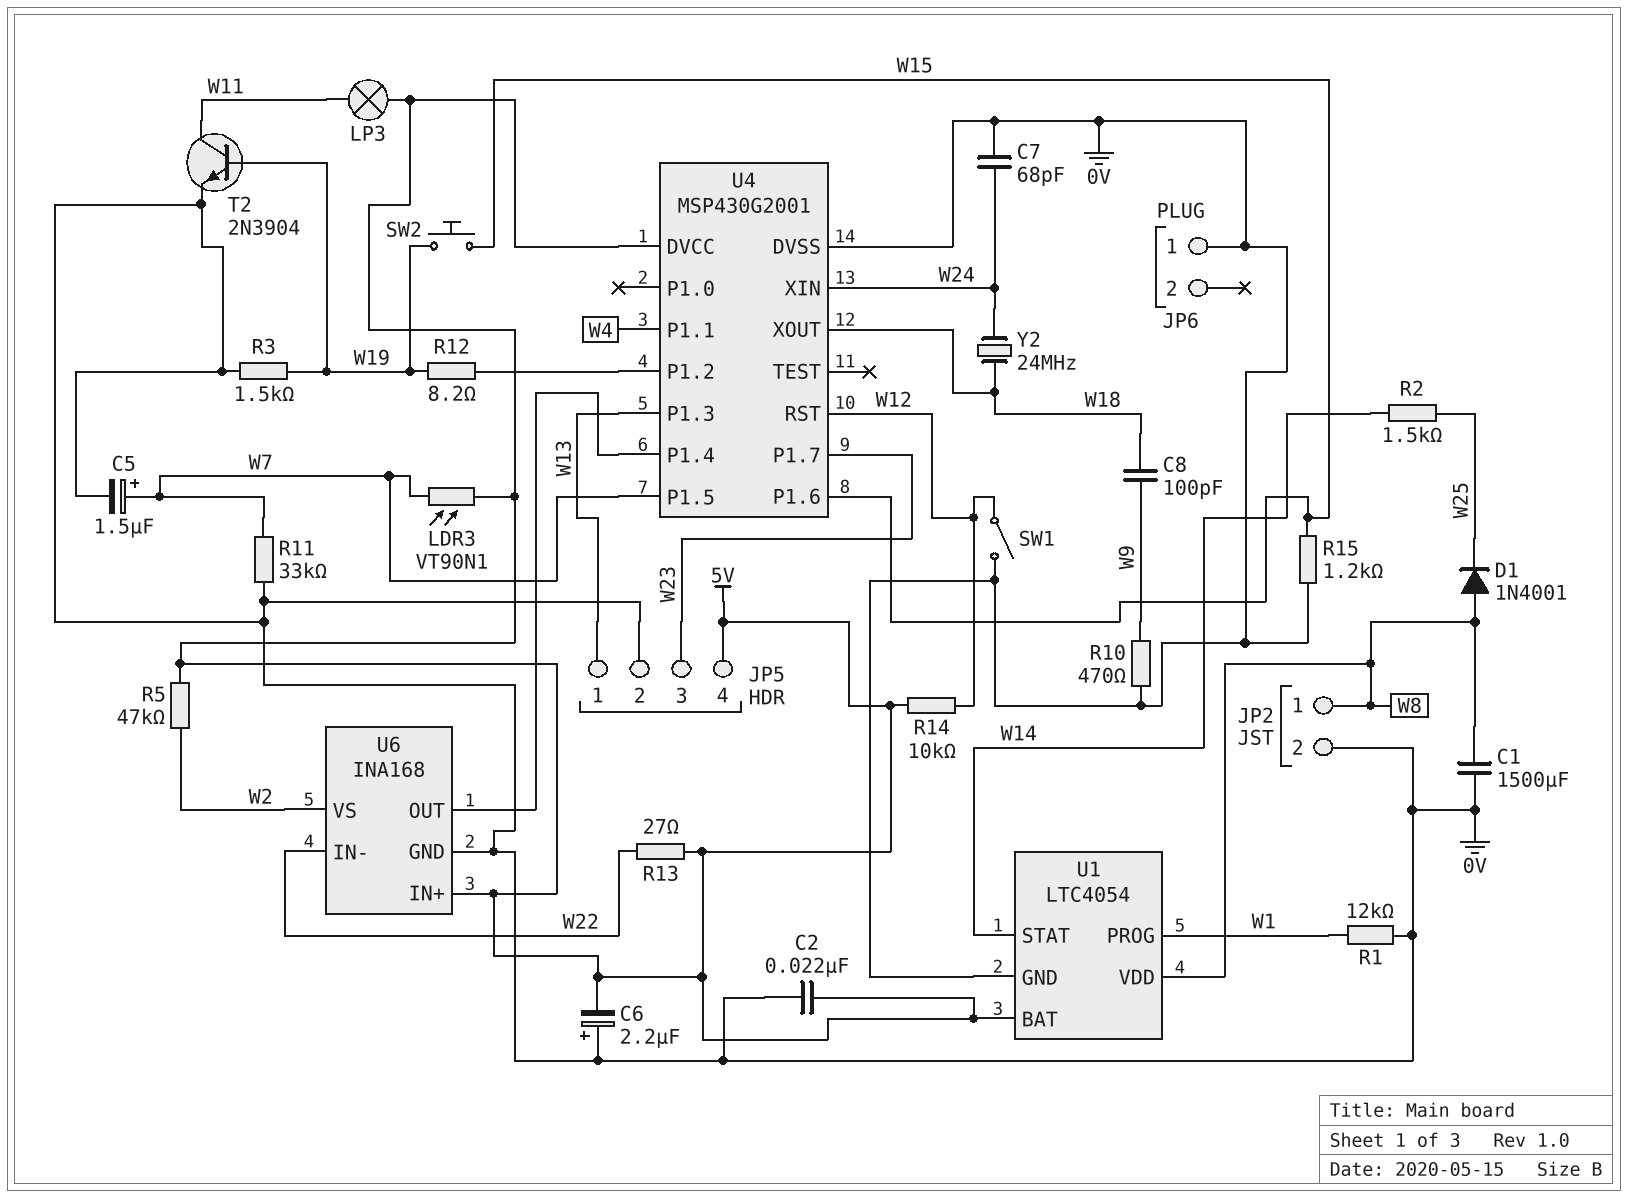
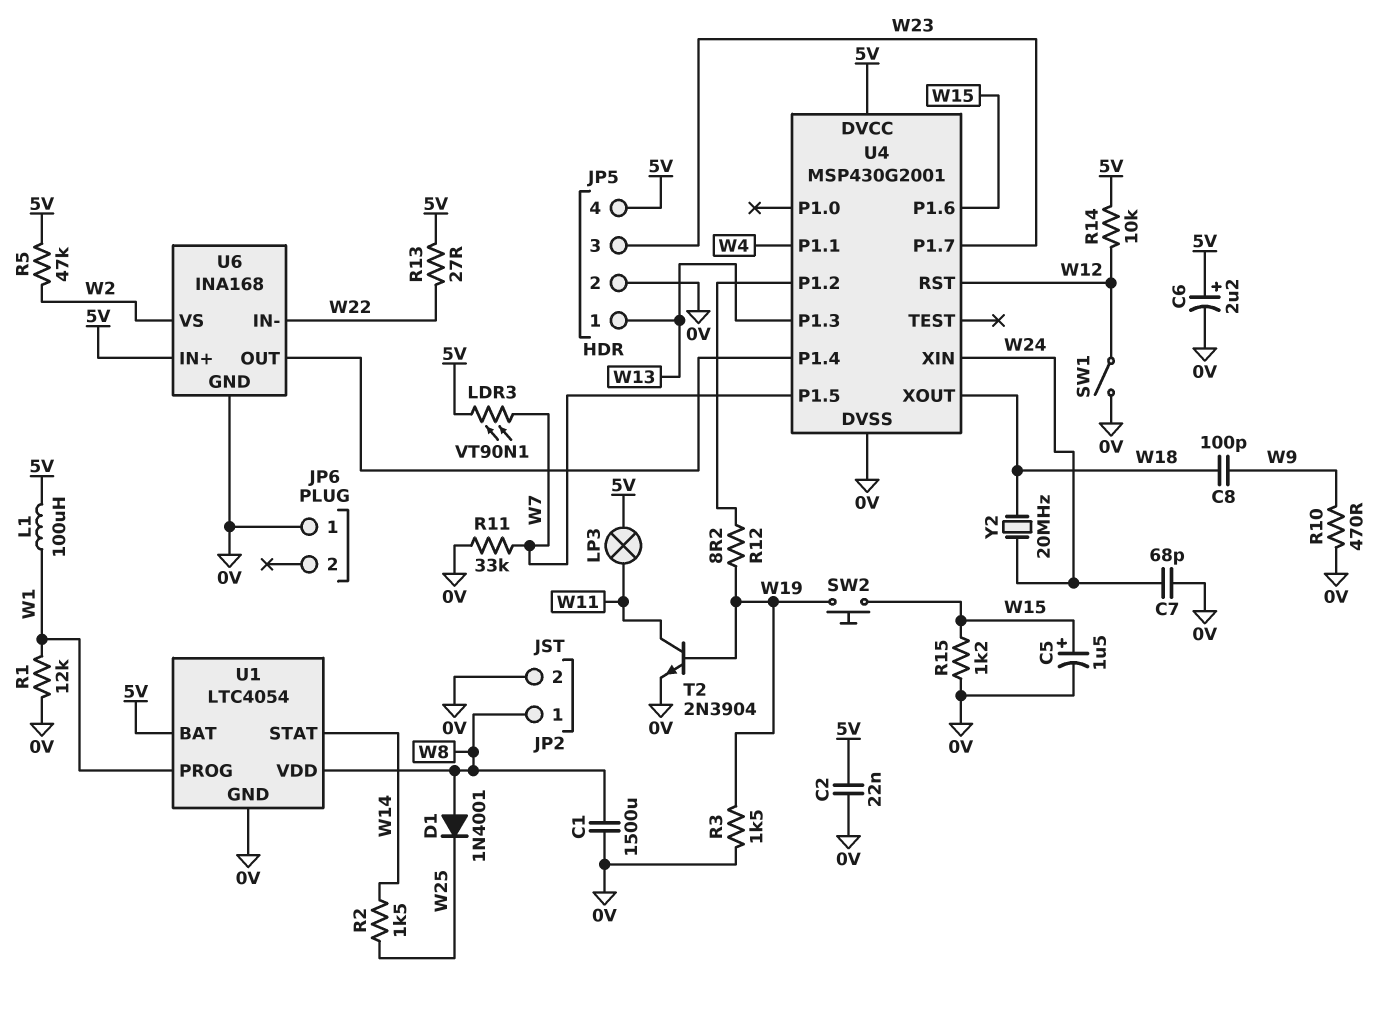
C5: 1.5uF (plus W7, minus 0V) -> 1.5uF (plus W15, minus 0V)
C6: 2.2uF (plus 0V, minus 5V) -> 2.2uF (plus 5V, minus 0V)
L1: none -> 100uH (5V, W1)
Y2: 24MHz (W18, W24) -> 20MHz (W18, W24)

